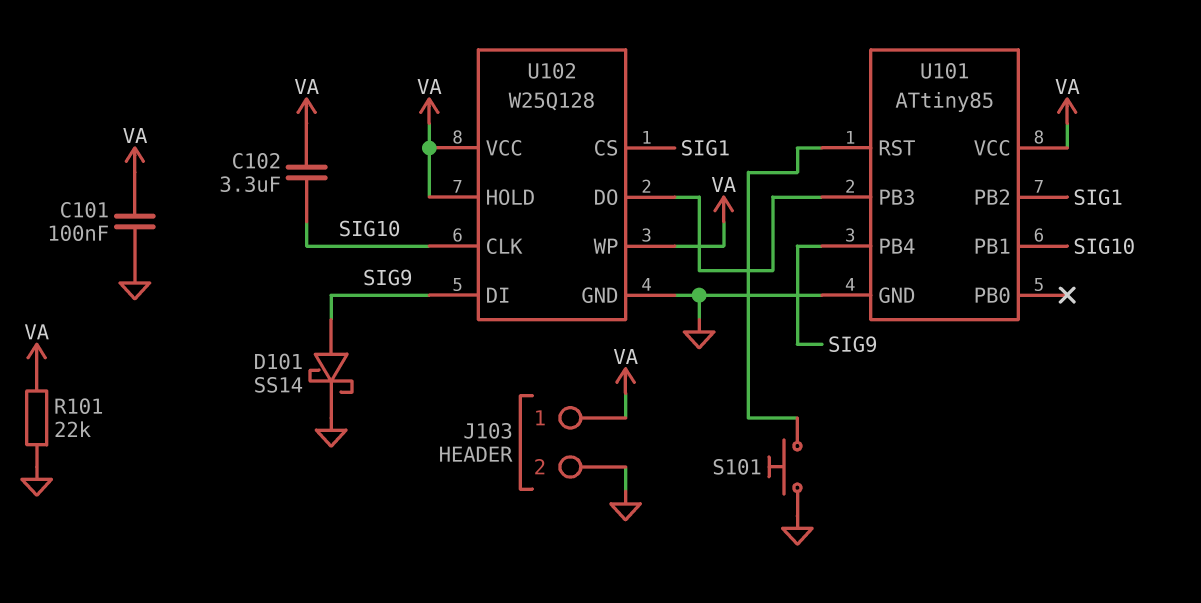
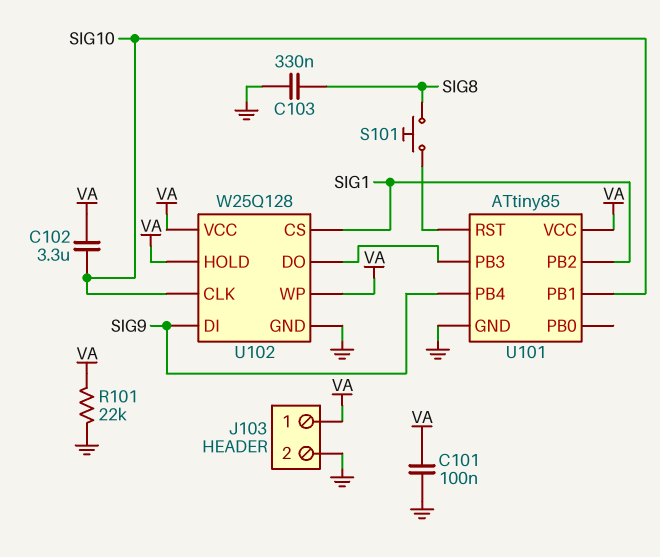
C103: none -> 330nF (GND, SIG8)
D101: schottky SS14 (A SIG9, K GND) -> none
S101: button (GND, U101/RST) -> button (SIG8, U101/RST)

